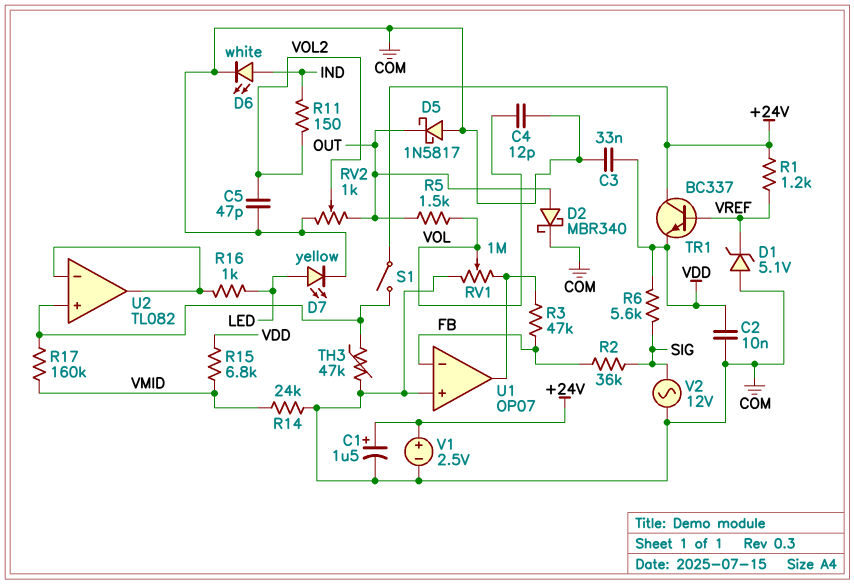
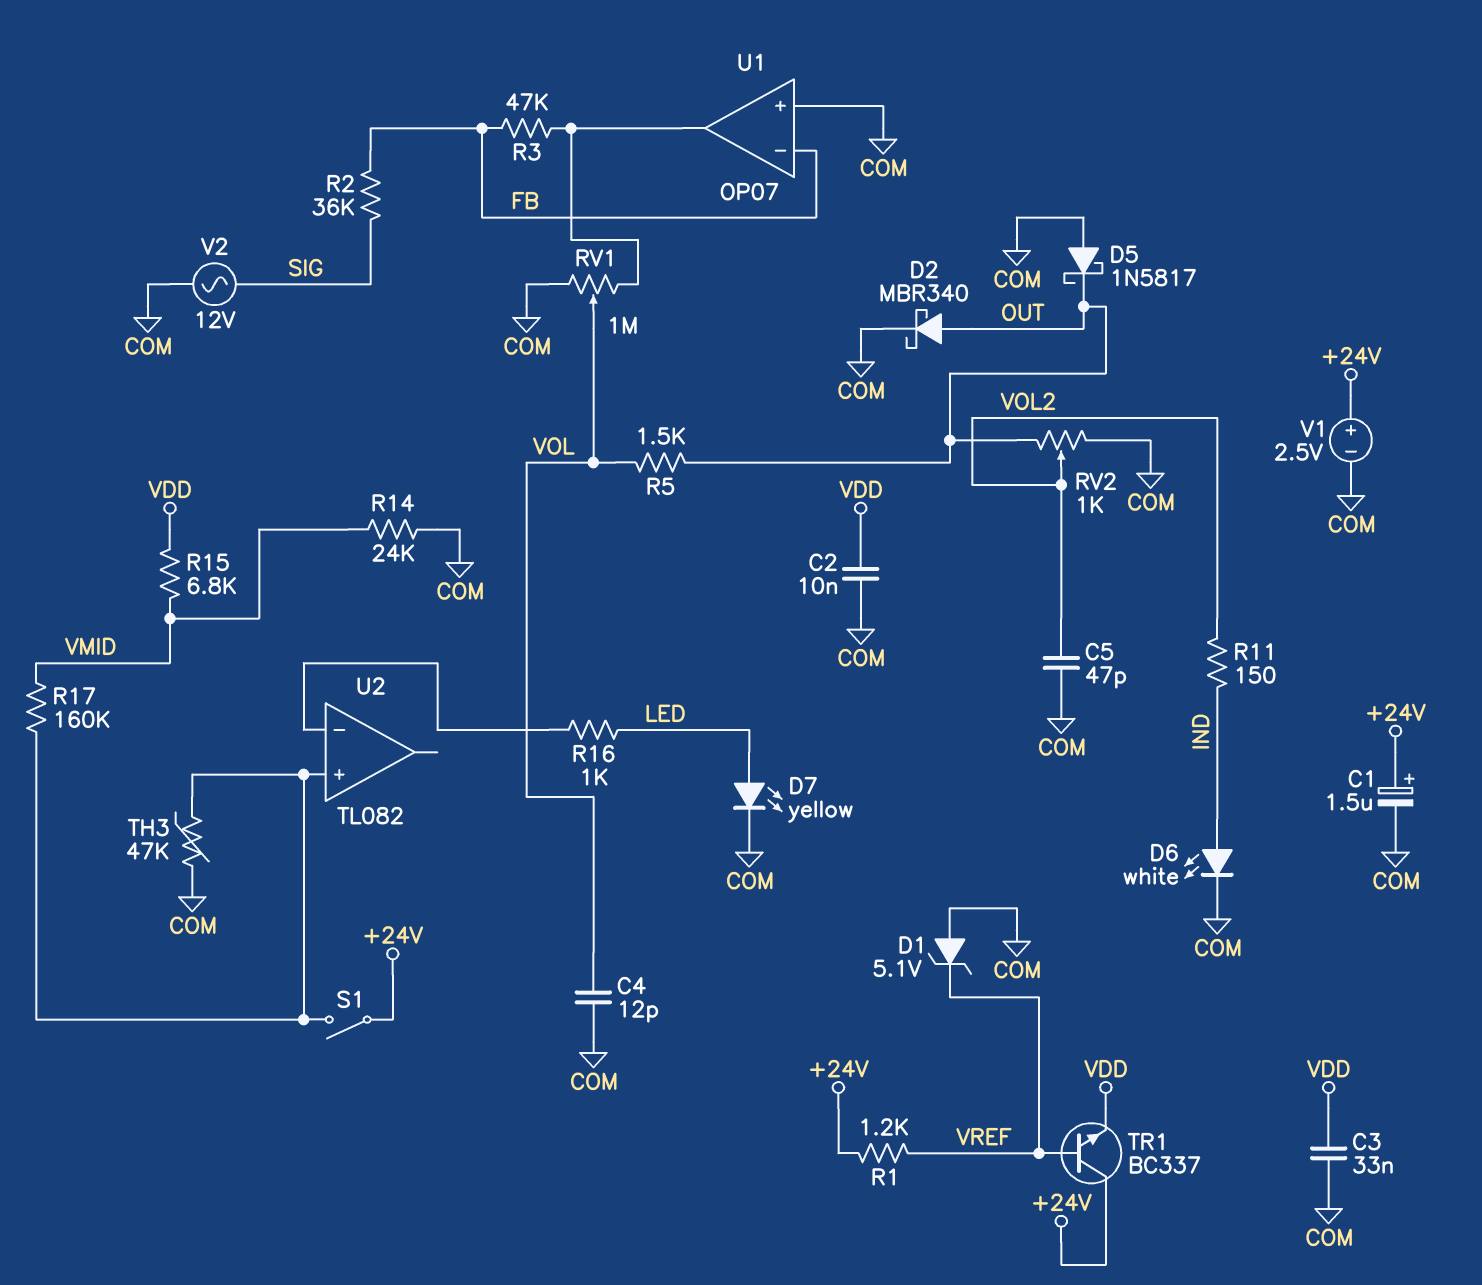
R6: 5.6k (SIG, VDD) -> none
U2 pin out: U2/in- -> none

